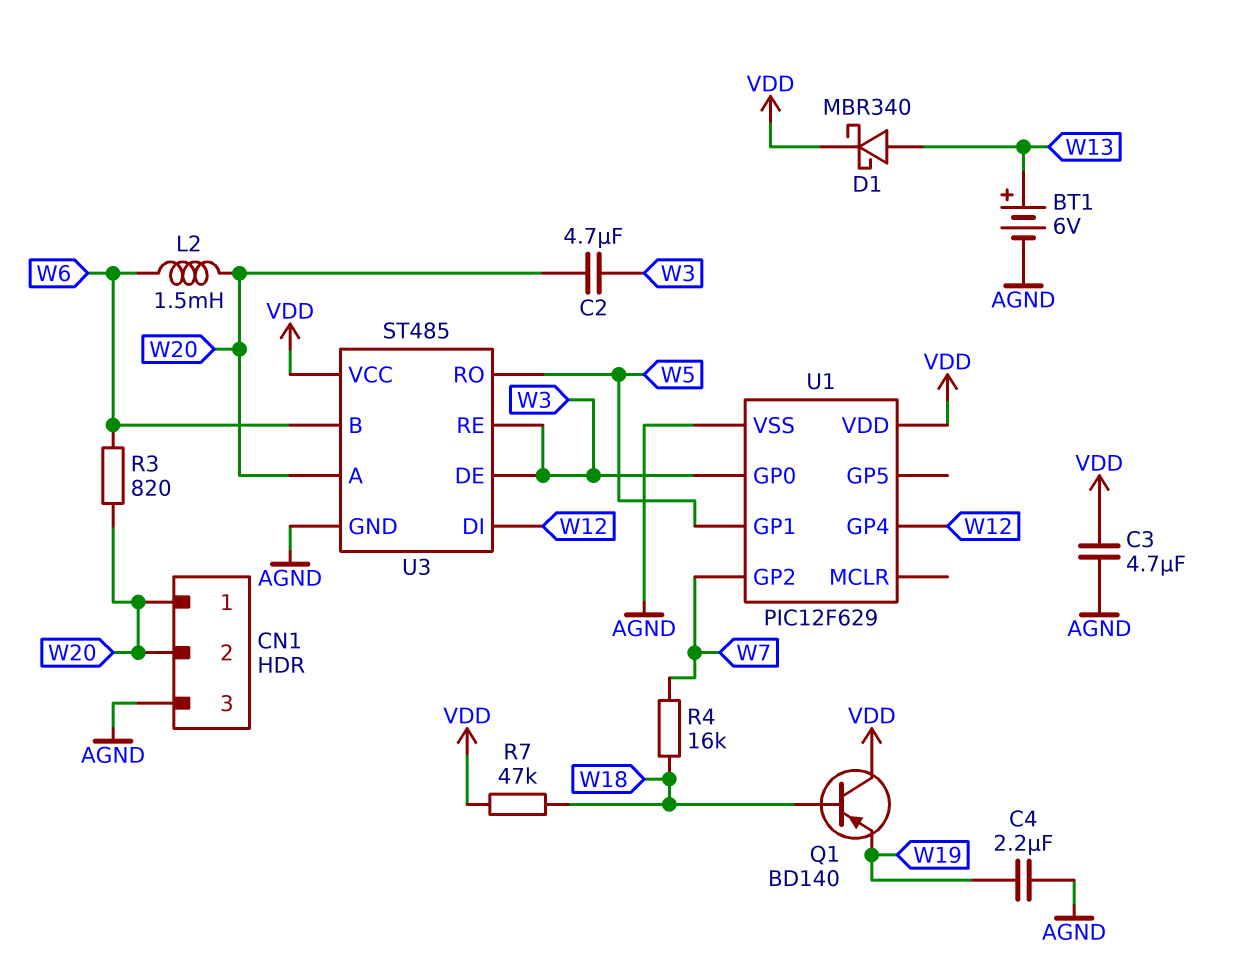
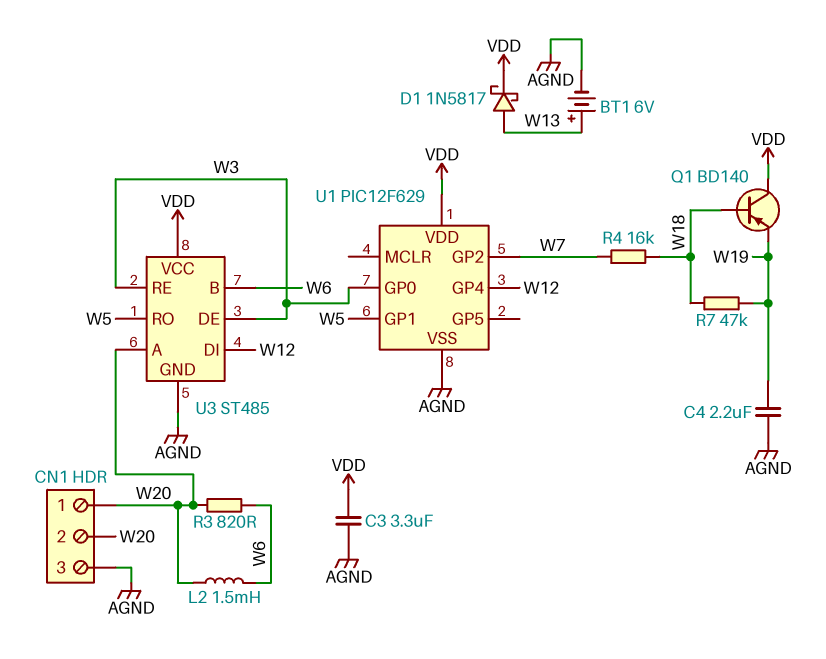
C2: 4.7uF (W3, W20) -> none
C3: 4.7uF (AGND, VDD) -> 3.3uF (AGND, VDD)
D1: schottky MBR340 (A W13, K VDD) -> schottky 1N5817 (A W13, K VDD)
R7: 47k (VDD, W18) -> 47k (W18, W19)

